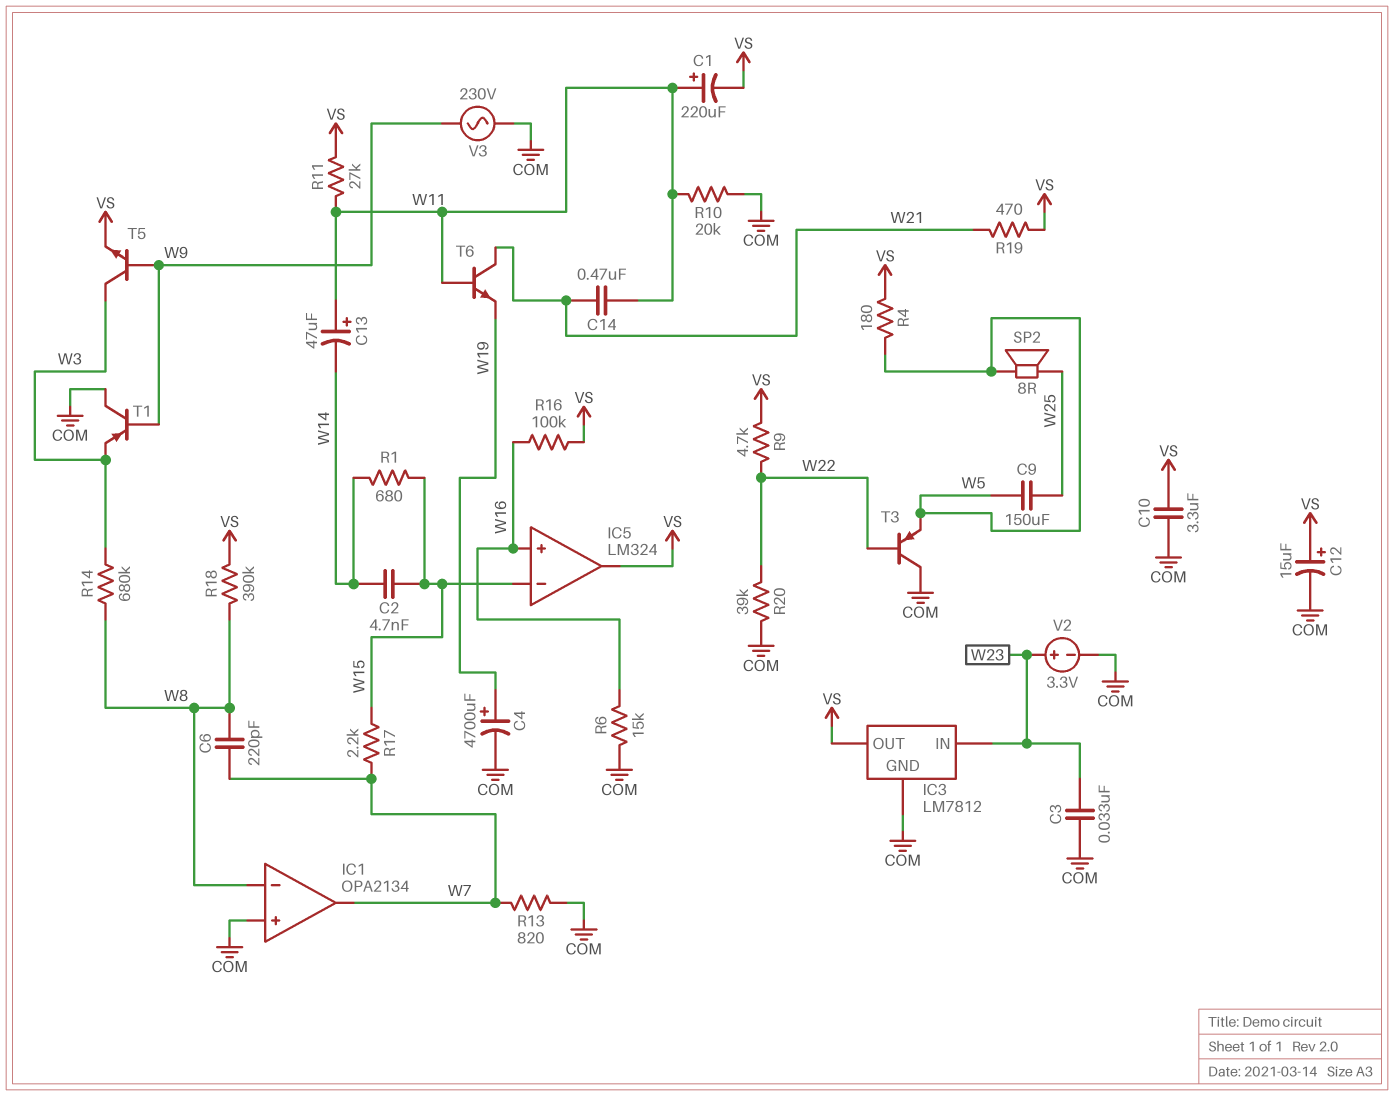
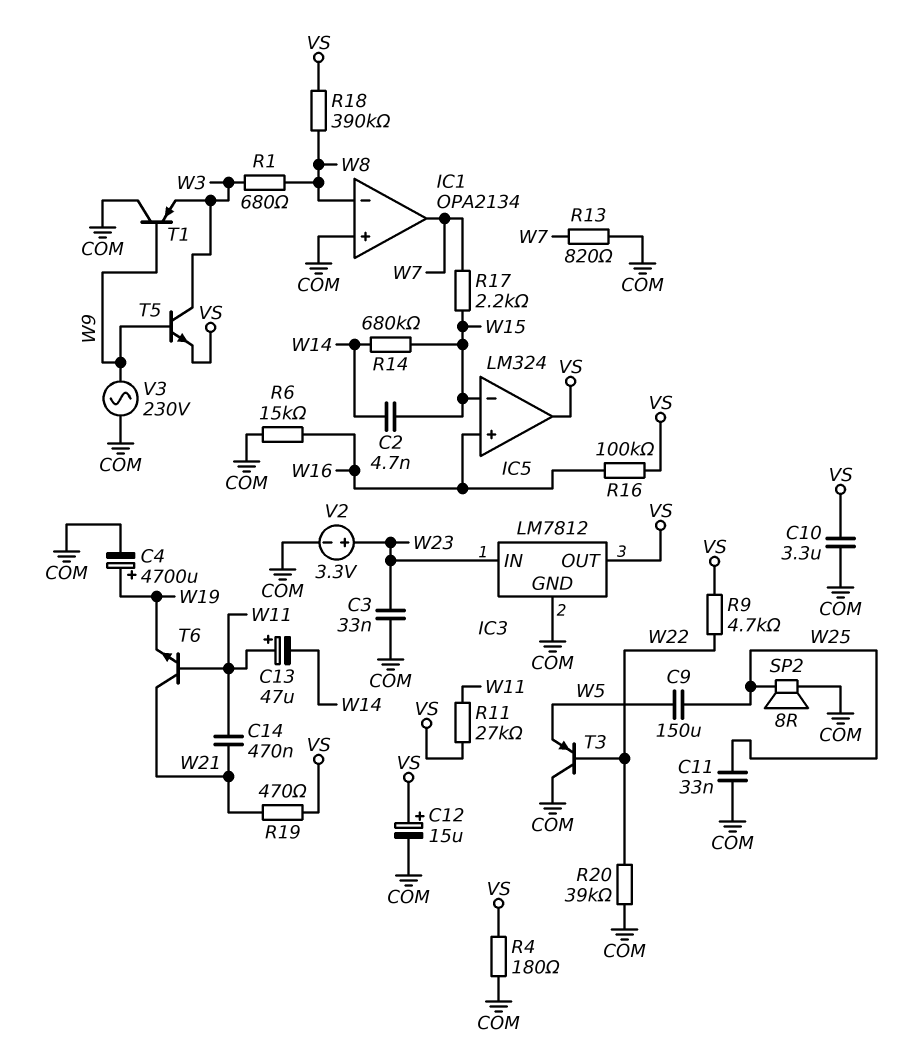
C1: 220uF (plus W11, minus VS) -> none
C6: 220pF (W7, W8) -> none
C11: none -> 33nF (COM, W25)
R1: 680 (W14, W15) -> 680 (W3, W8)
R4: 180 (VS, W5) -> 180 (COM, VS)
R10: 20k (COM, W11) -> none
R14: 680k (W3, W8) -> 680k (W14, W15)
SP2: speaker 8R (W5, W25) -> speaker 8R (COM, W25)

